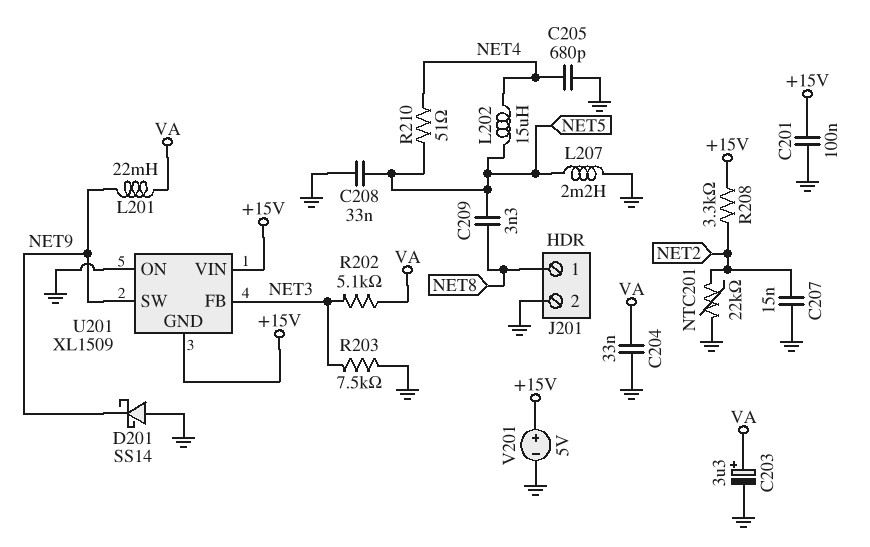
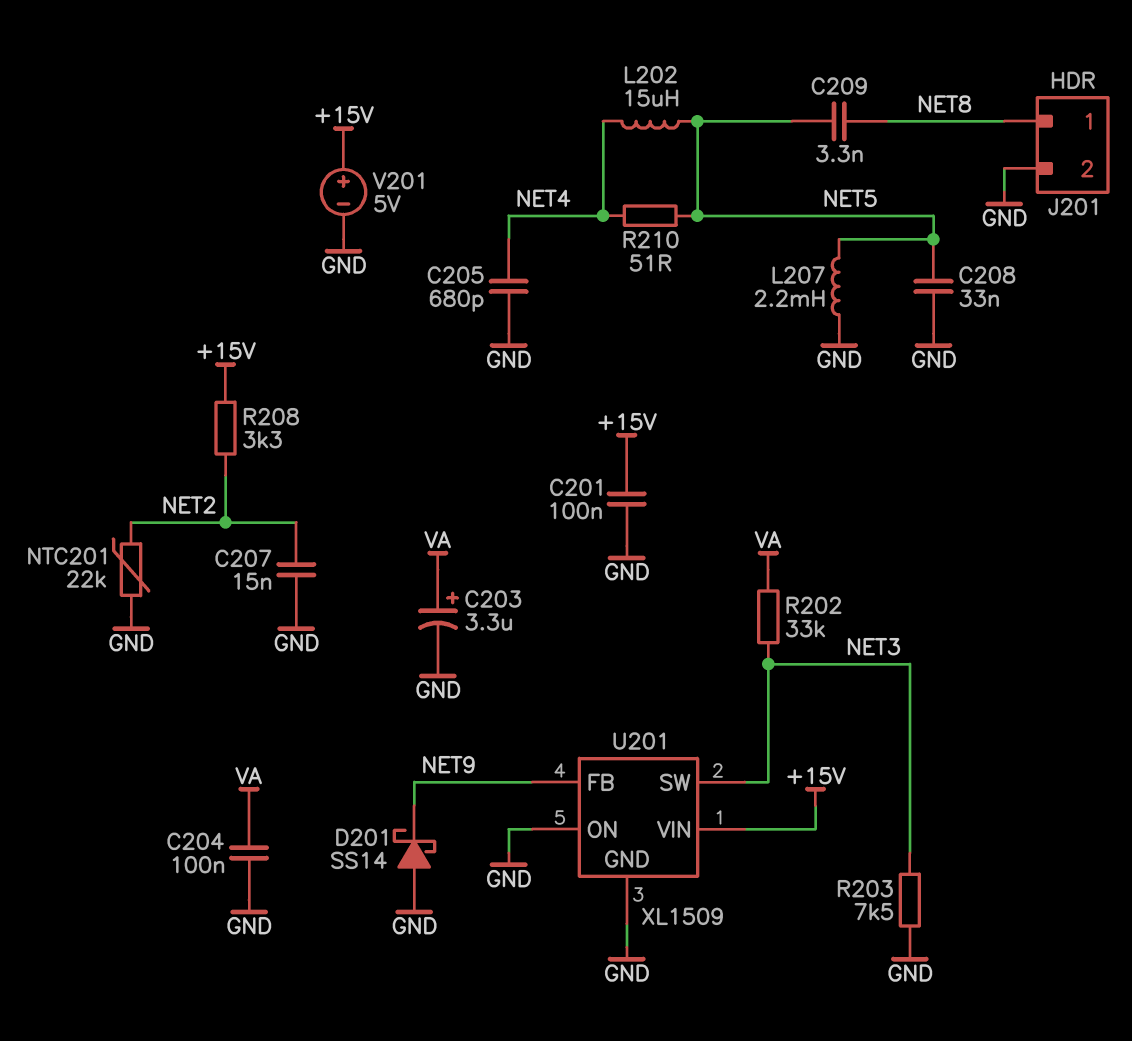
C204: 33nF (GND, VA) -> 100nF (GND, VA)
L201: 22mH (NET9, VA) -> none
R202: 5.1k (NET3, VA) -> 33k (NET3, VA)
U201 pin FB: NET3 -> NET9
U201 pin GND: +15V -> GND
U201 pin SW: NET9 -> NET3

